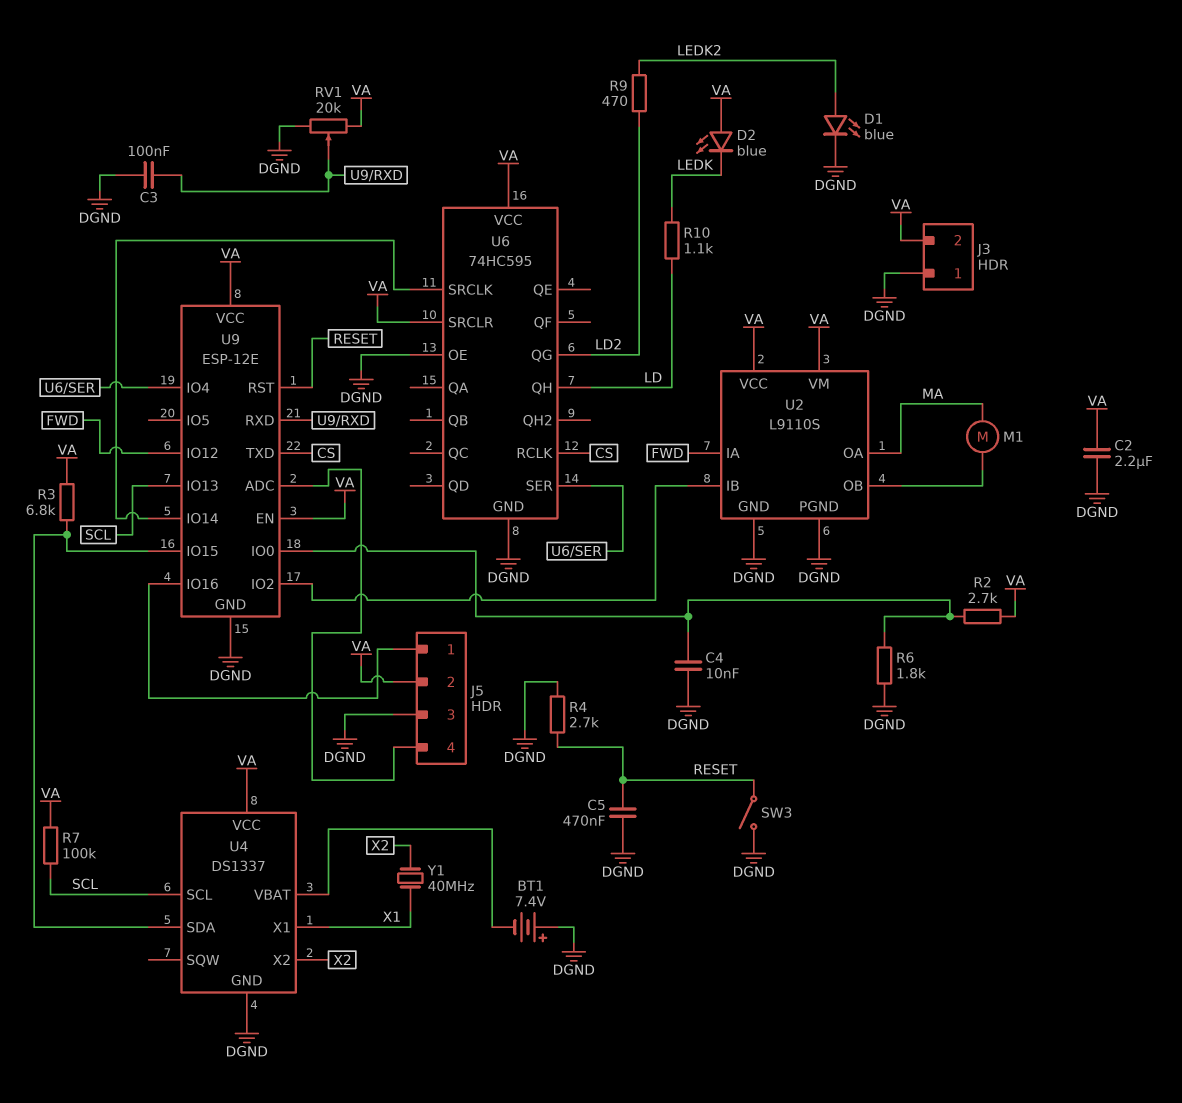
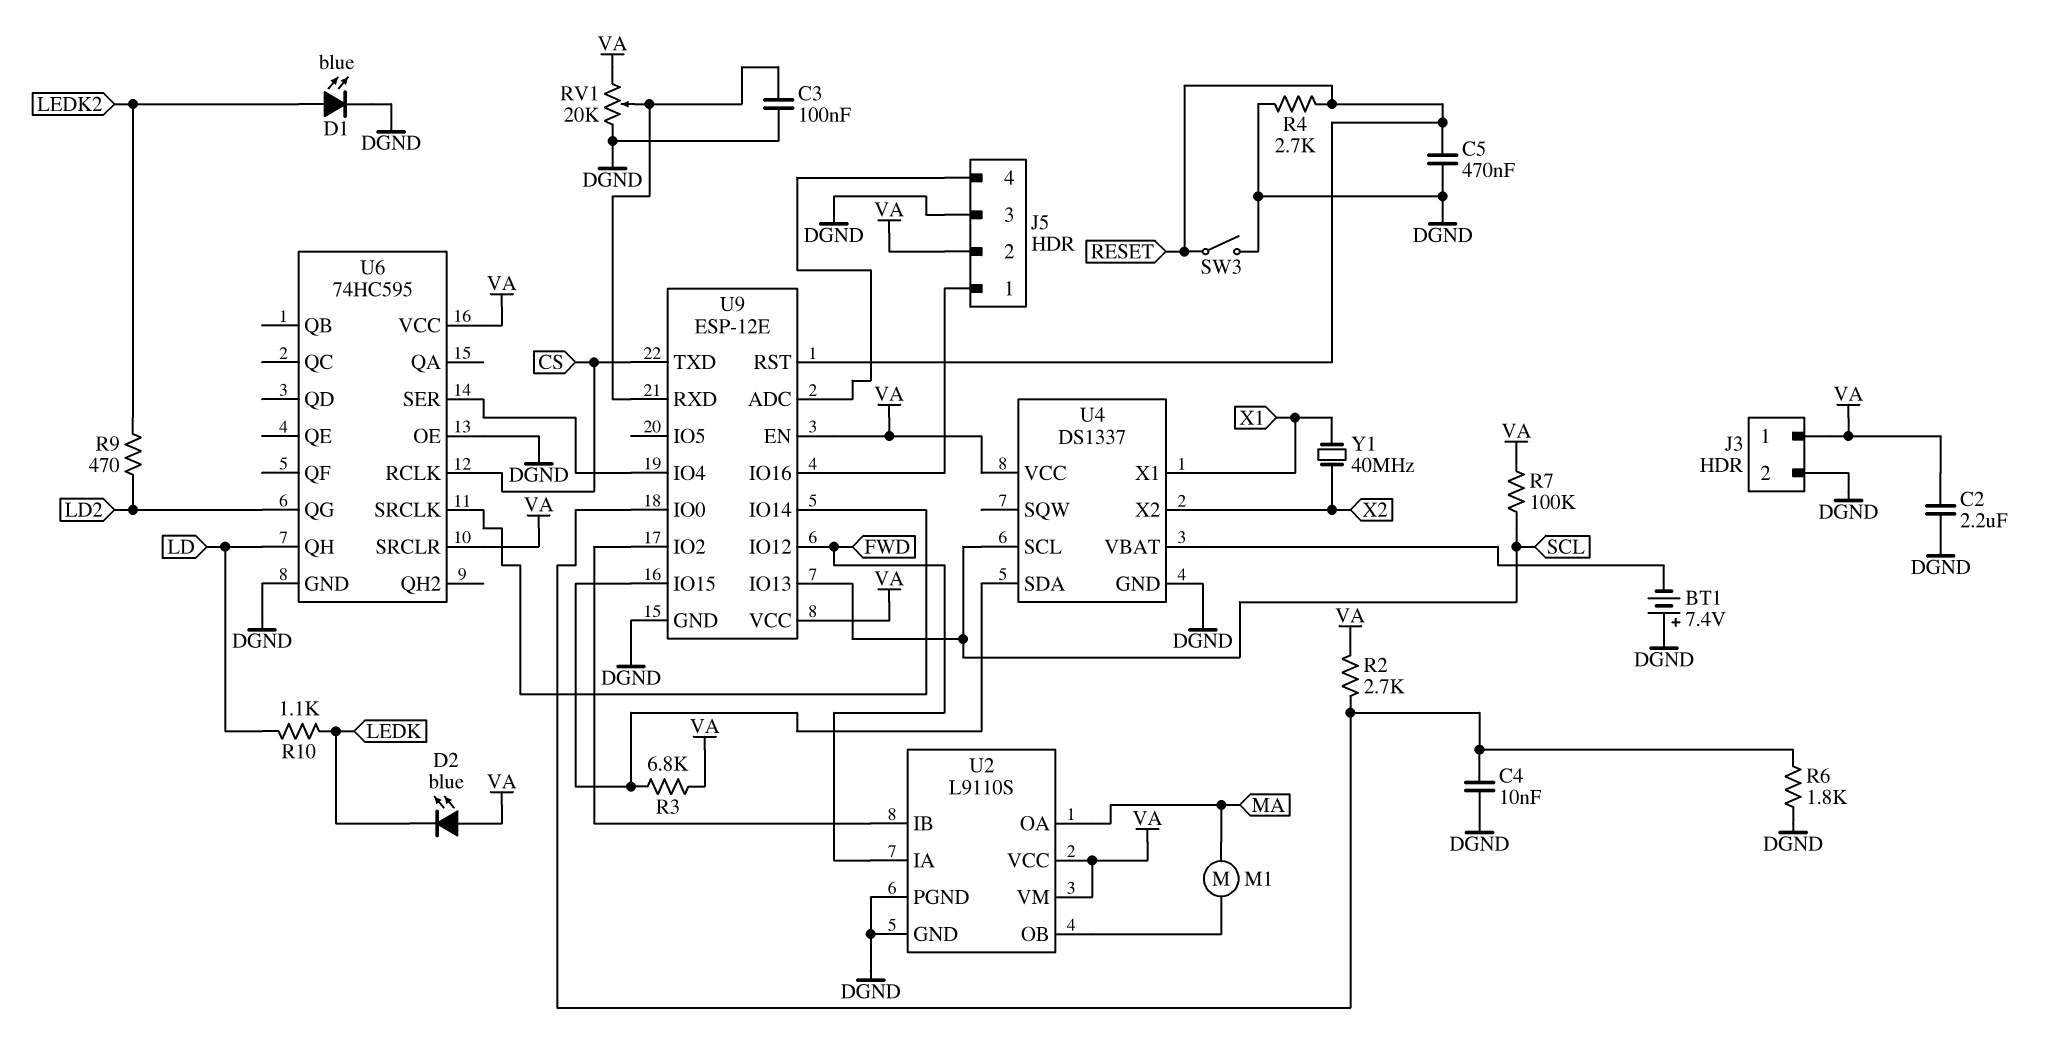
J3 pin 1: DGND -> VA
J3 pin 2: VA -> DGND

